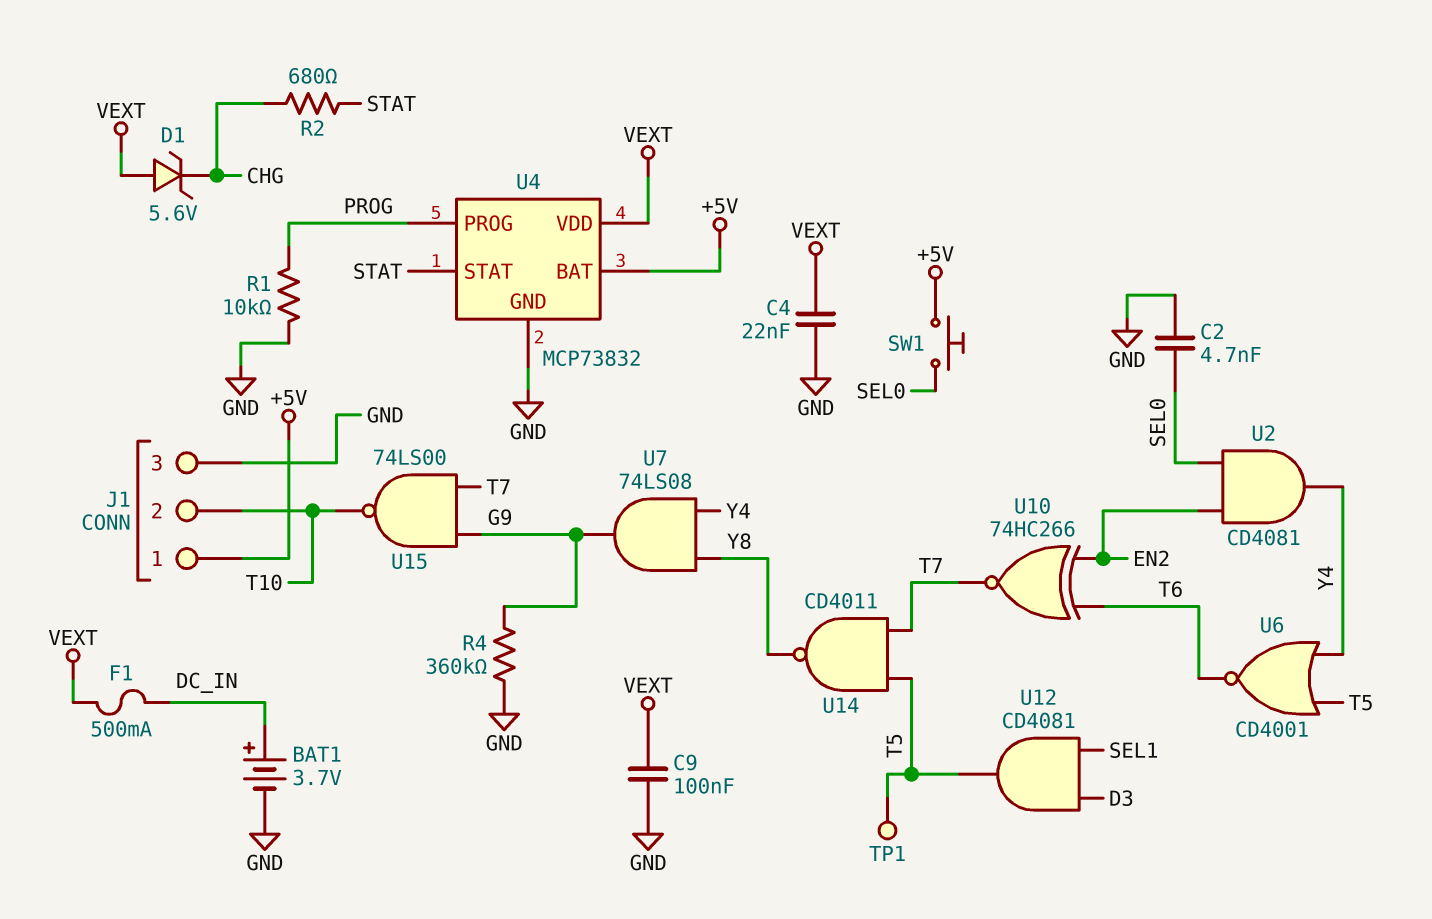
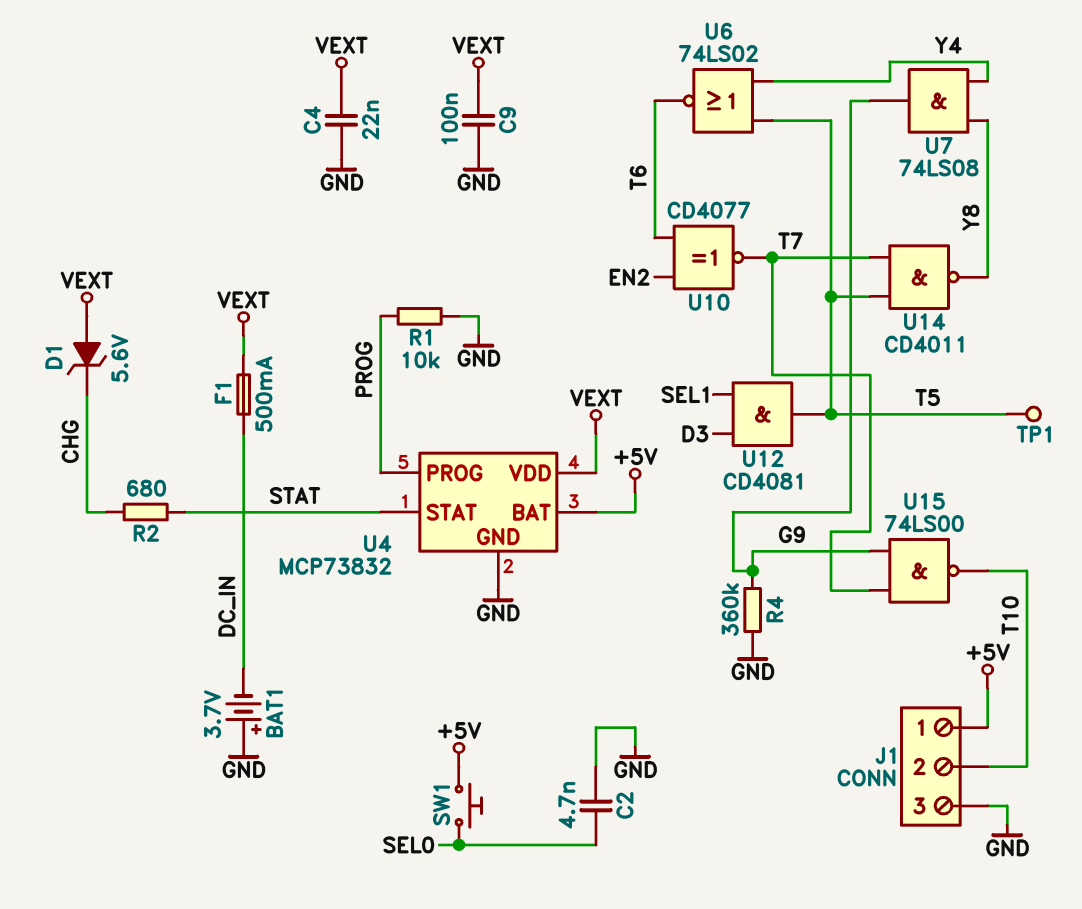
BAT1: 3.7V (plus DC_IN, minus GND) -> 3.7V (plus GND, minus DC_IN)
U2: AND CD4081 (in EN2, in SEL0, out Y4) -> none
U6: NOR CD4001 (in T5, in Y4, out T6) -> NOR 74LS02 (in T5, in Y4, out T6)
U10: XNOR 74HC266 (in EN2, in T6, out T7) -> XNOR CD4077 (in EN2, in T6, out T7)

